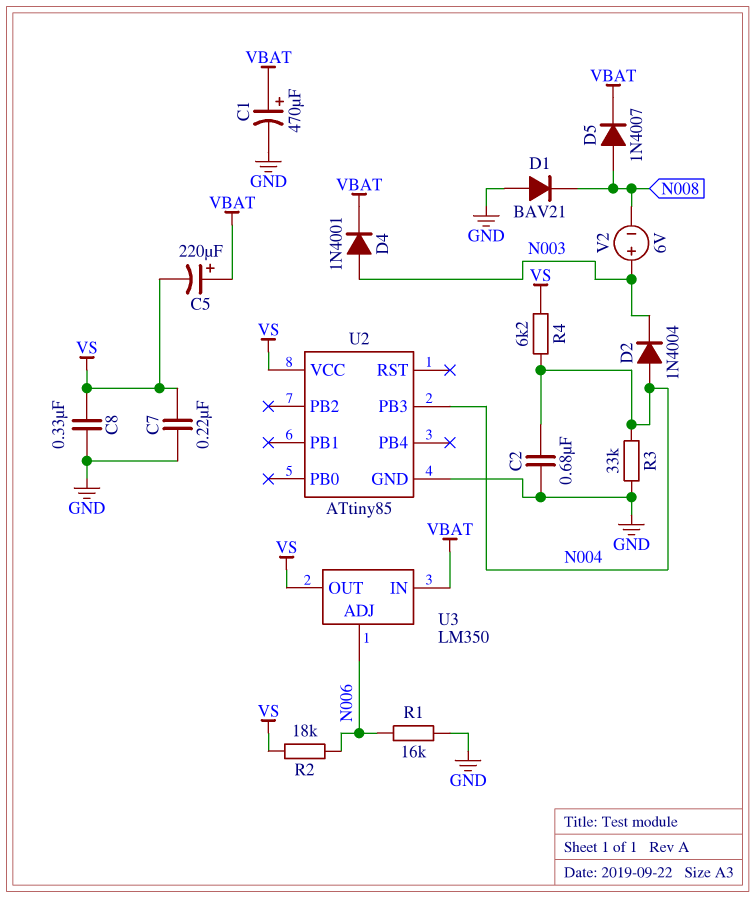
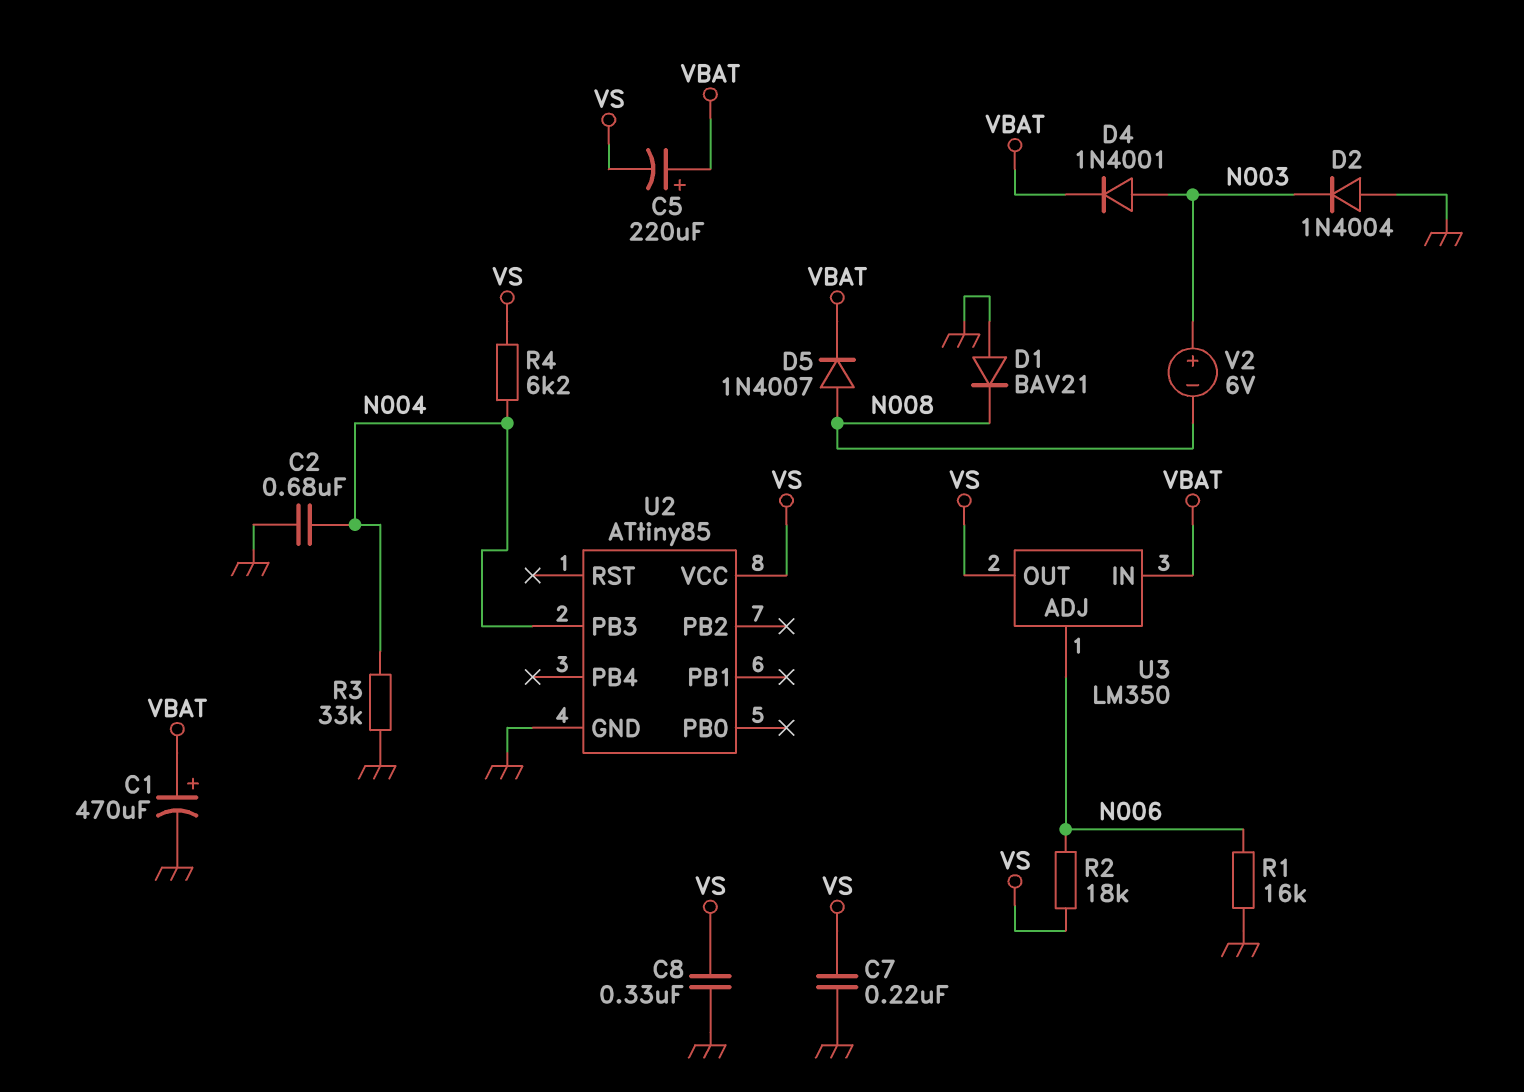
D2: diode 1N4004 (A N004, K N003) -> diode 1N4004 (A GND, K N003)

